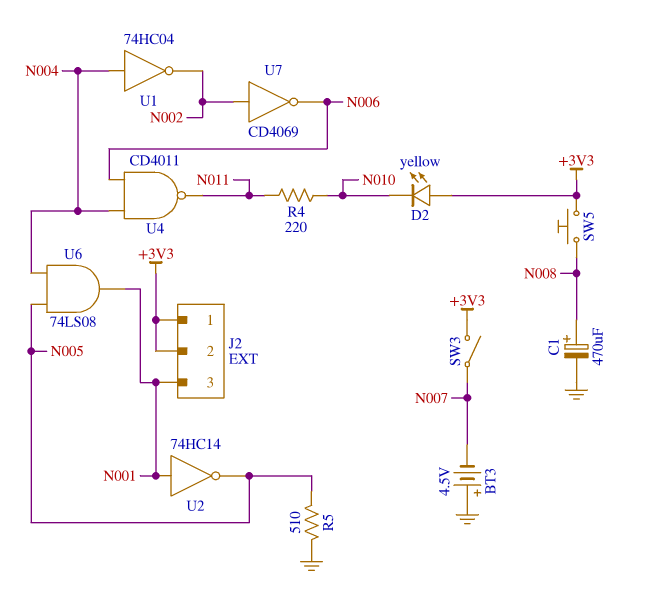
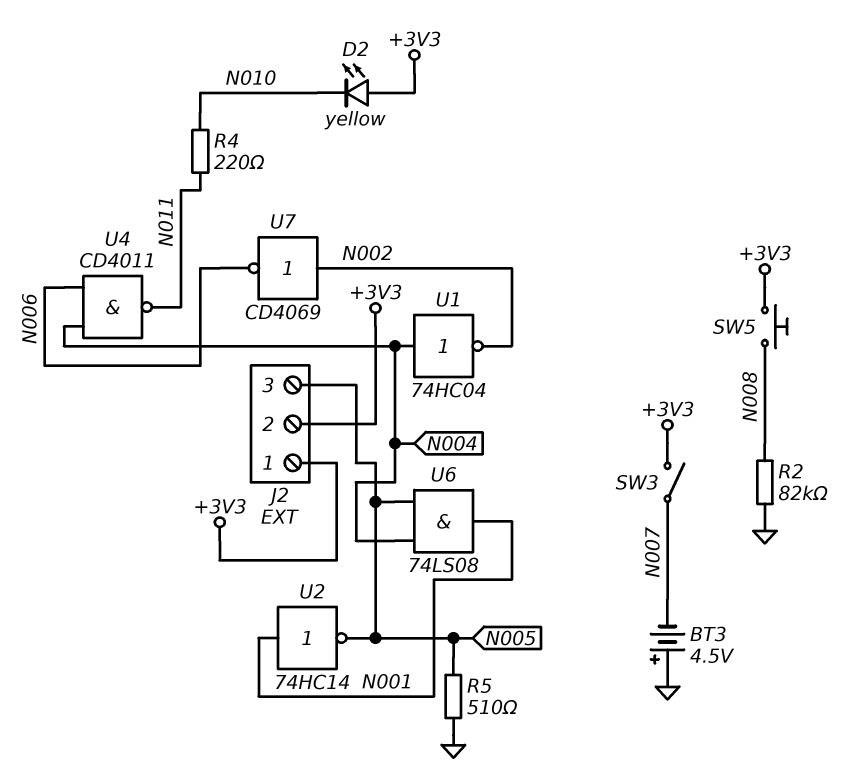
C1: 470uF (plus N008, minus GND) -> none
J2 pin 3: N001 -> N005
R2: none -> 82k (GND, N008)

